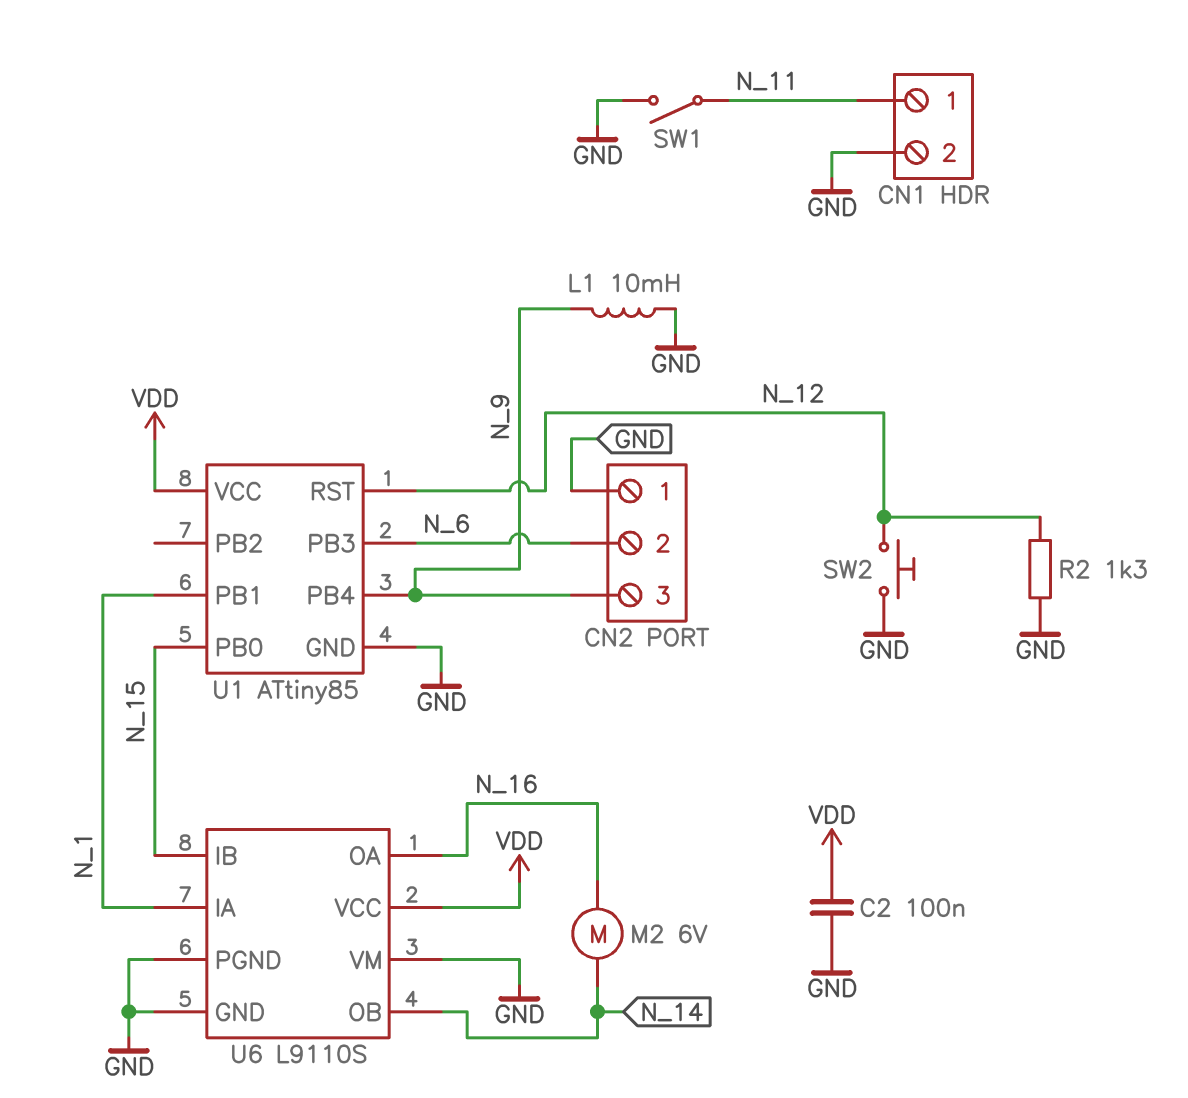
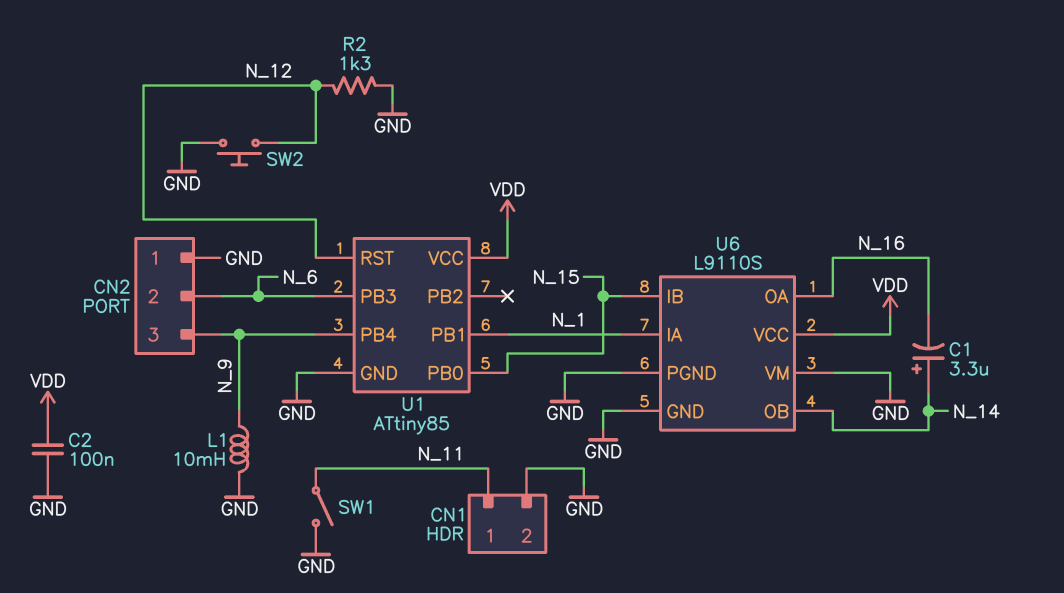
C1: none -> 3.3uF (plus N_14, minus N_16)
M2: motor 6V (N_14, N_16) -> none

